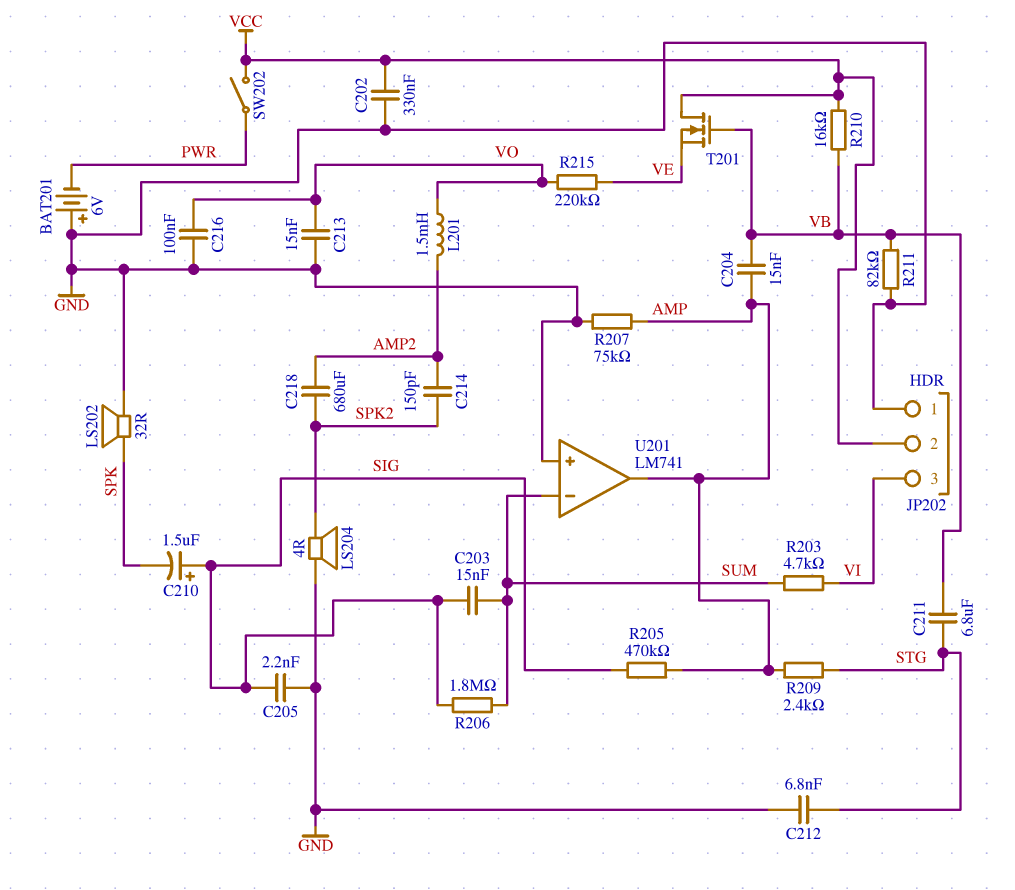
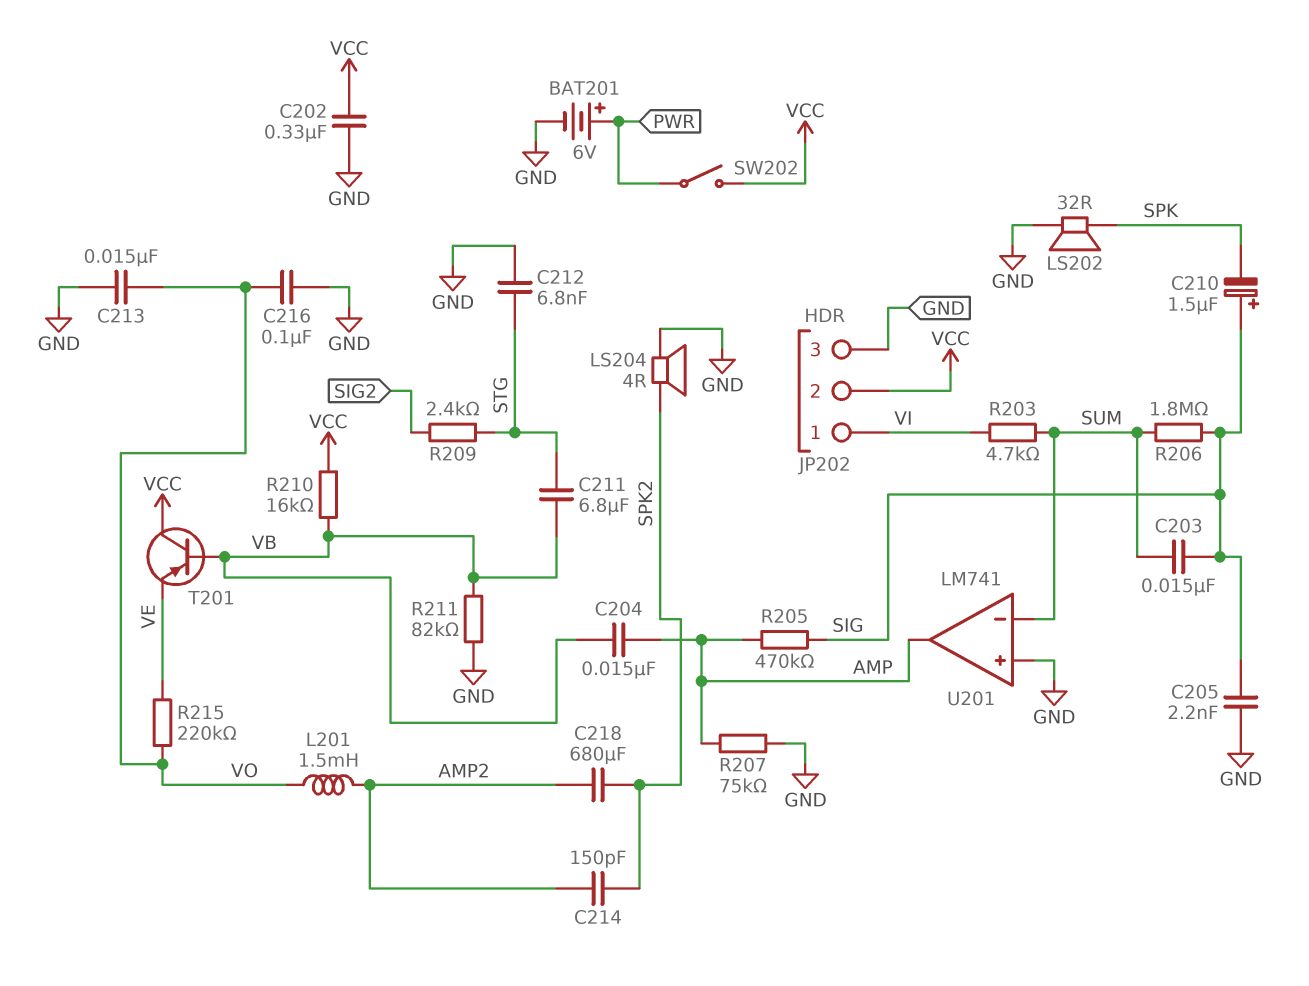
BAT201: 6V (plus GND, minus PWR) -> 6V (plus PWR, minus GND)
JP202 pin 1: GND -> VI
JP202 pin 3: VI -> GND
R209: 2.4k (AMP, STG) -> 2.4k (SIG2, STG)
T201: NMOS (G VB, D VCC, S VE) -> PNP (B VB, C VCC, E VE)

